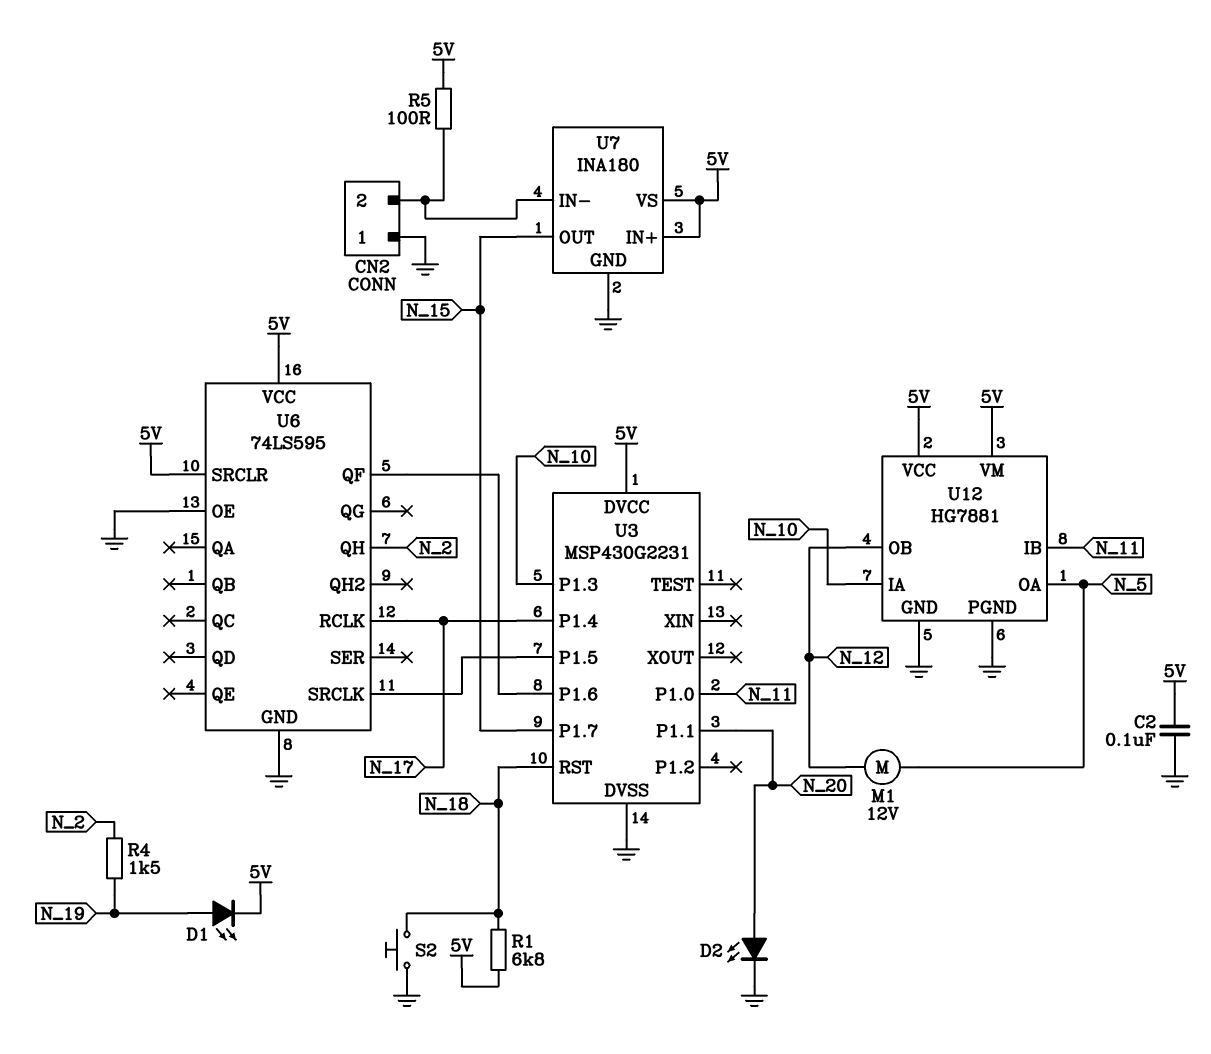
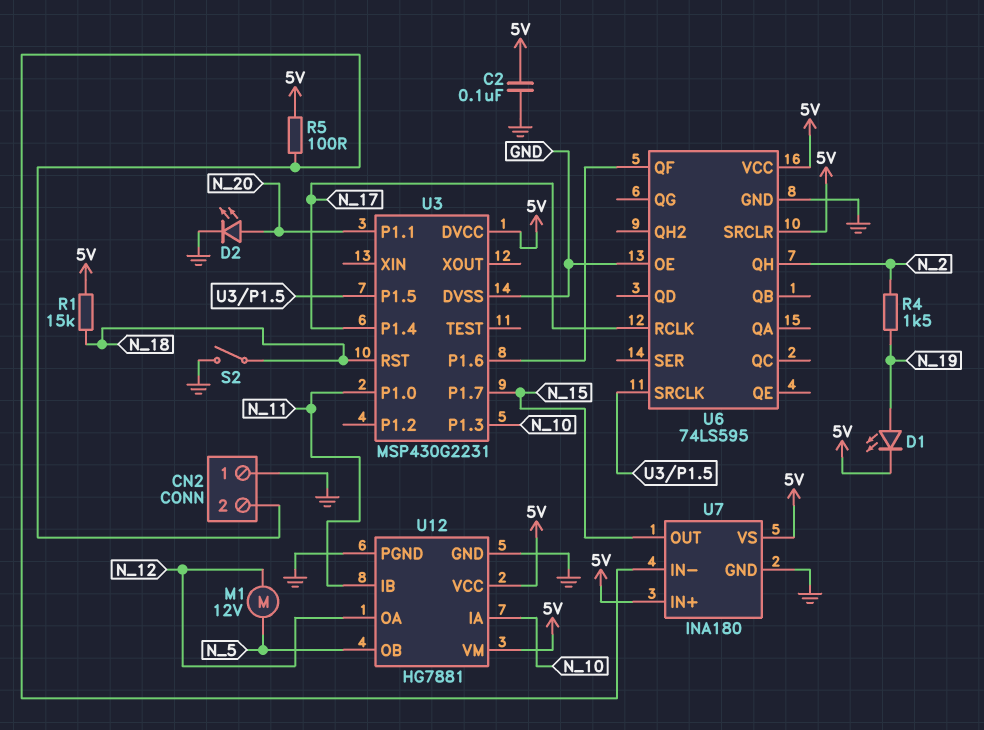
R1: 6.8k (5V, N_18) -> 15k (5V, N_18)
S2: button (GND, N_18) -> switch (GND, N_18)
U12 pin OA: N_5 -> N_12
U12 pin OB: N_12 -> N_5

